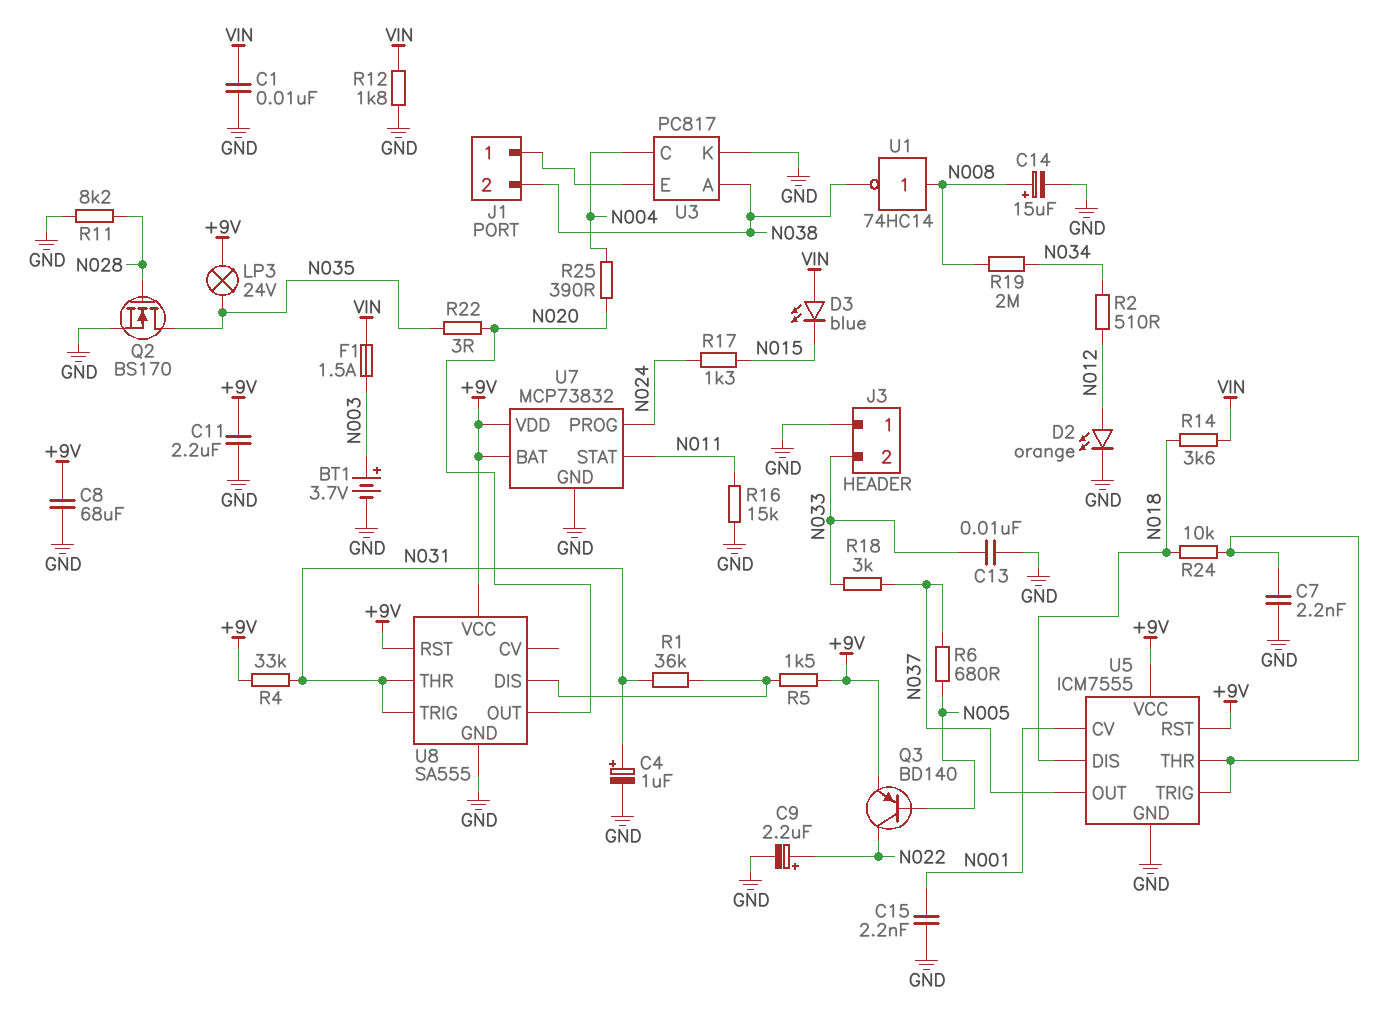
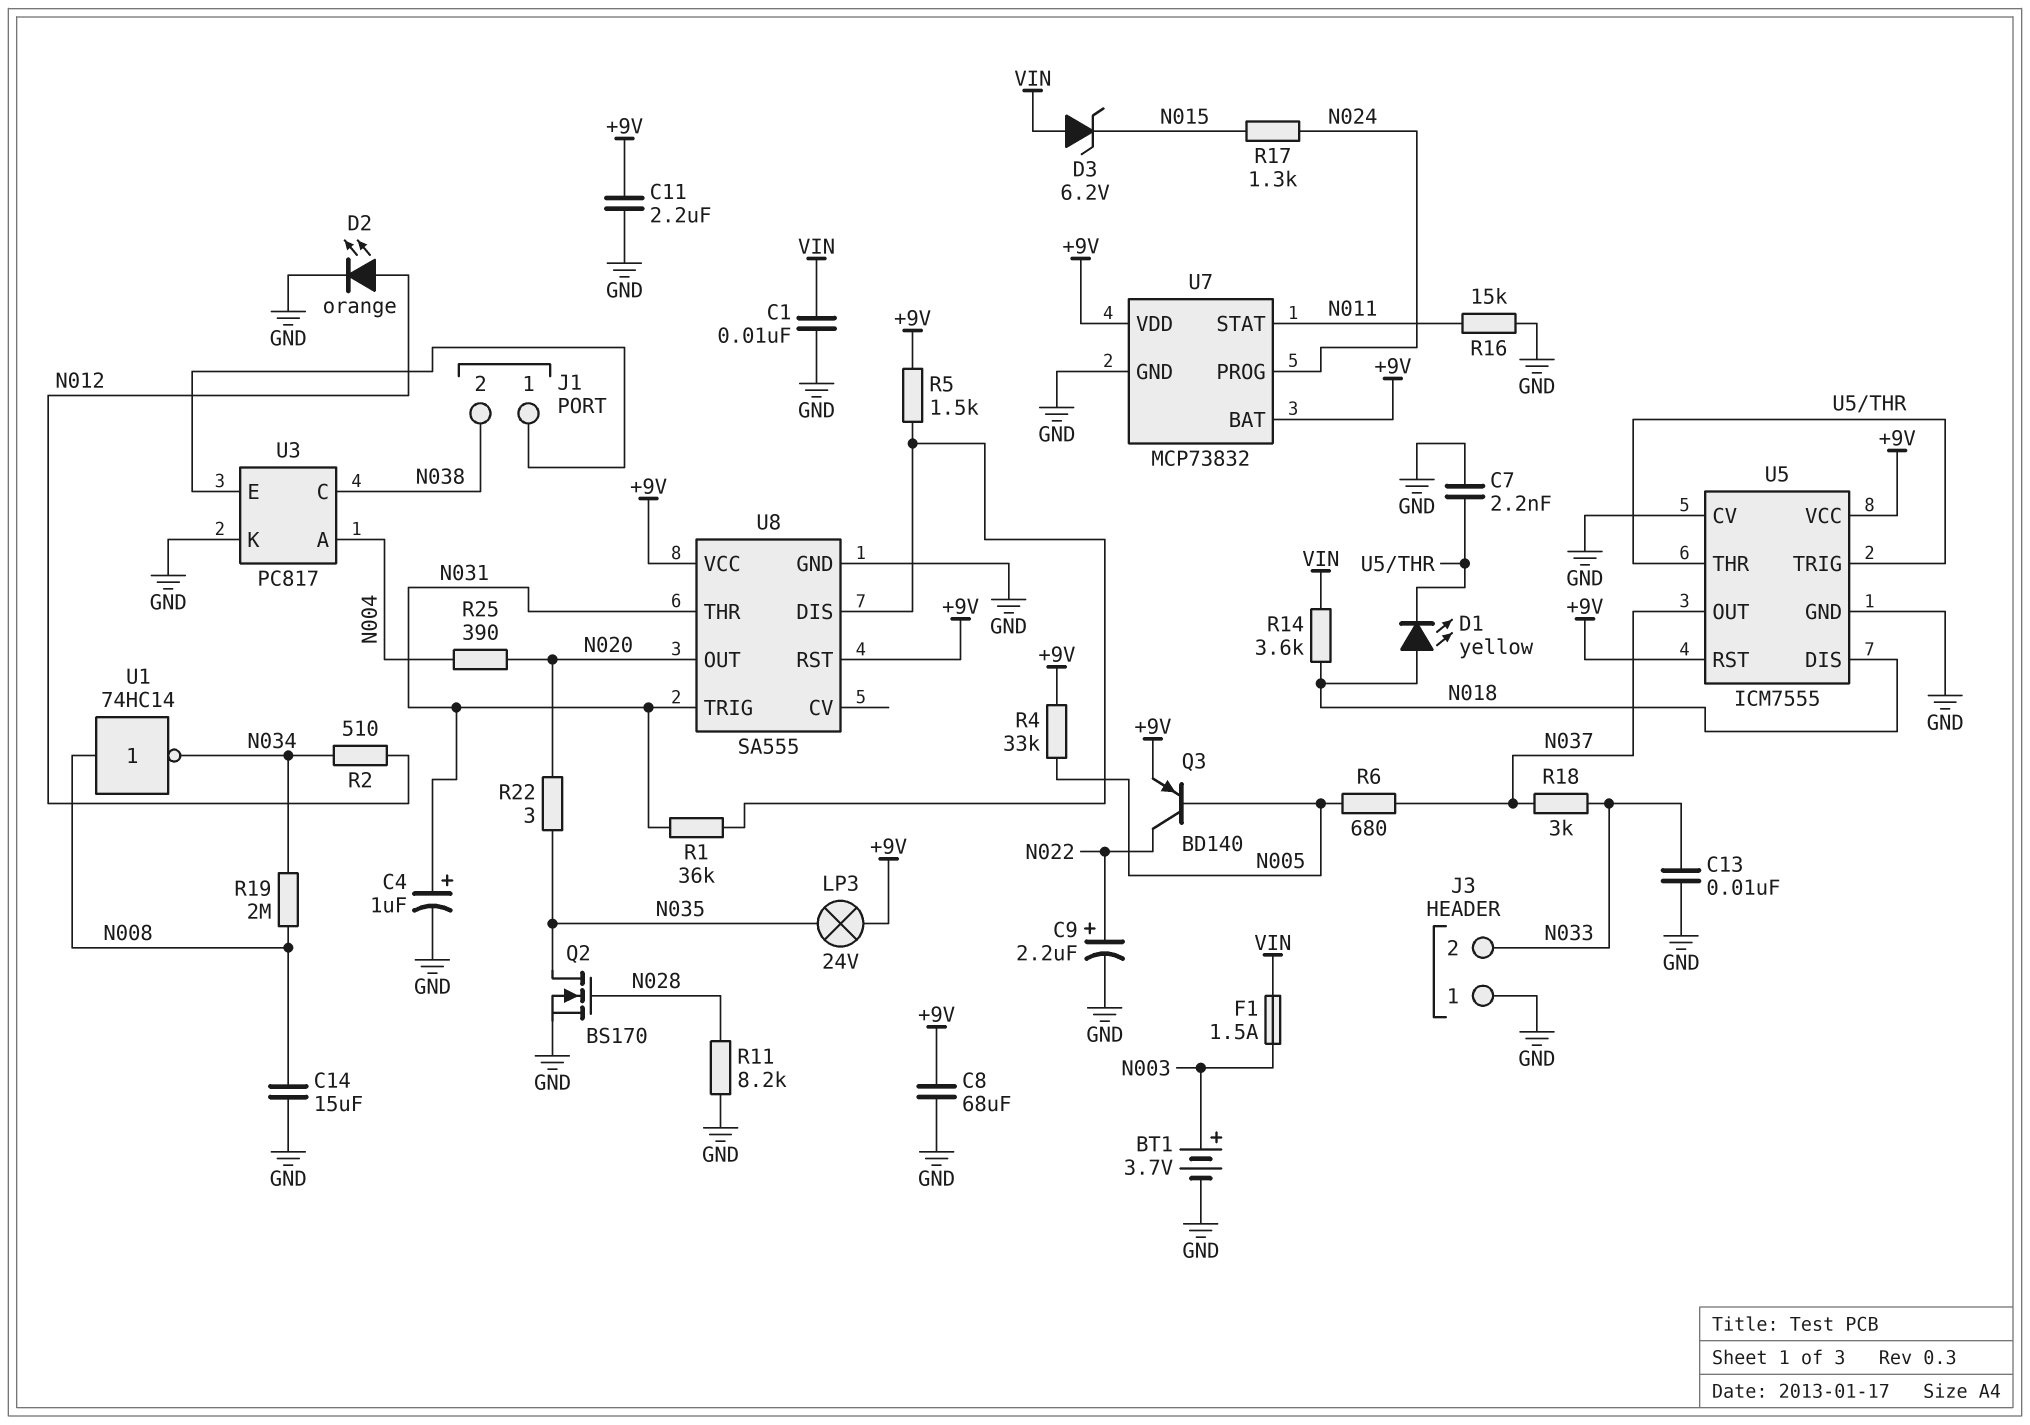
C14: 15uF (plus N008, minus GND) -> 15uF (GND, N008)
C15: 2.2nF (GND, N001) -> none
D1: none -> LED yellow (A N018, K U5/THR)
D3: LED blue (A VIN, K N015) -> zener 6.2V (A VIN, K N015)
R4: 33k (+9V, N031) -> 33k (+9V, N005)
R12: 1.8k (GND, VIN) -> none
R24: 10k (N018, U5/THR) -> none
U1: NOT 74HC14 (in N008, out N038) -> NOT 74HC14 (in N008, out N034)
U3 pin A: N038 -> N004
U3 pin C: N004 -> N038
U5 pin CV: N001 -> GND

